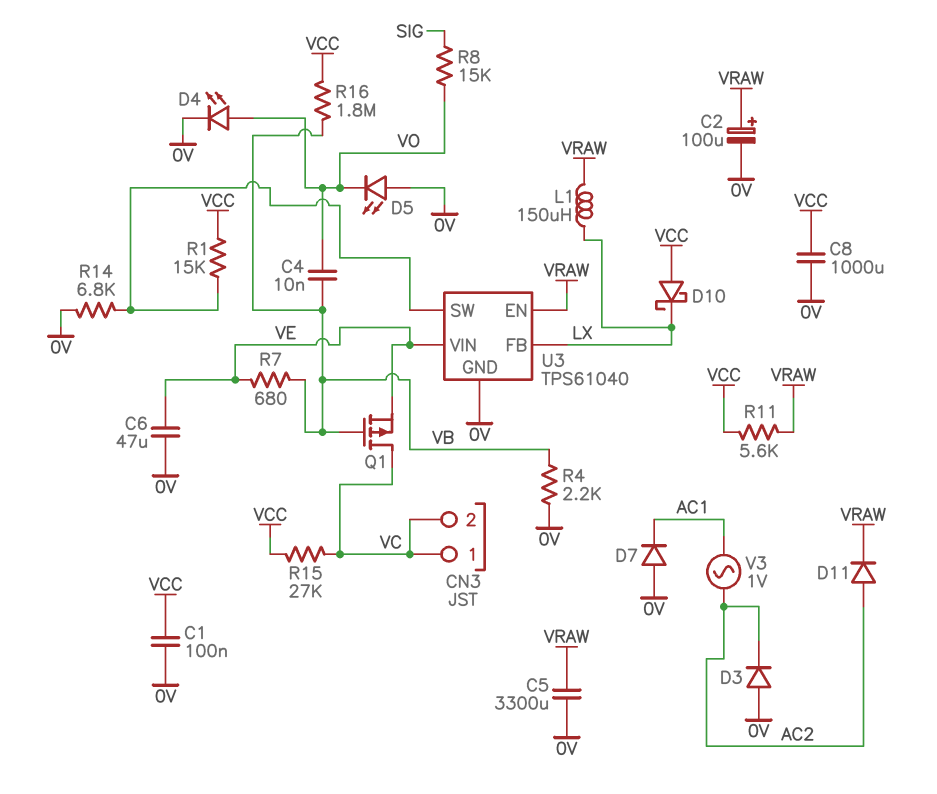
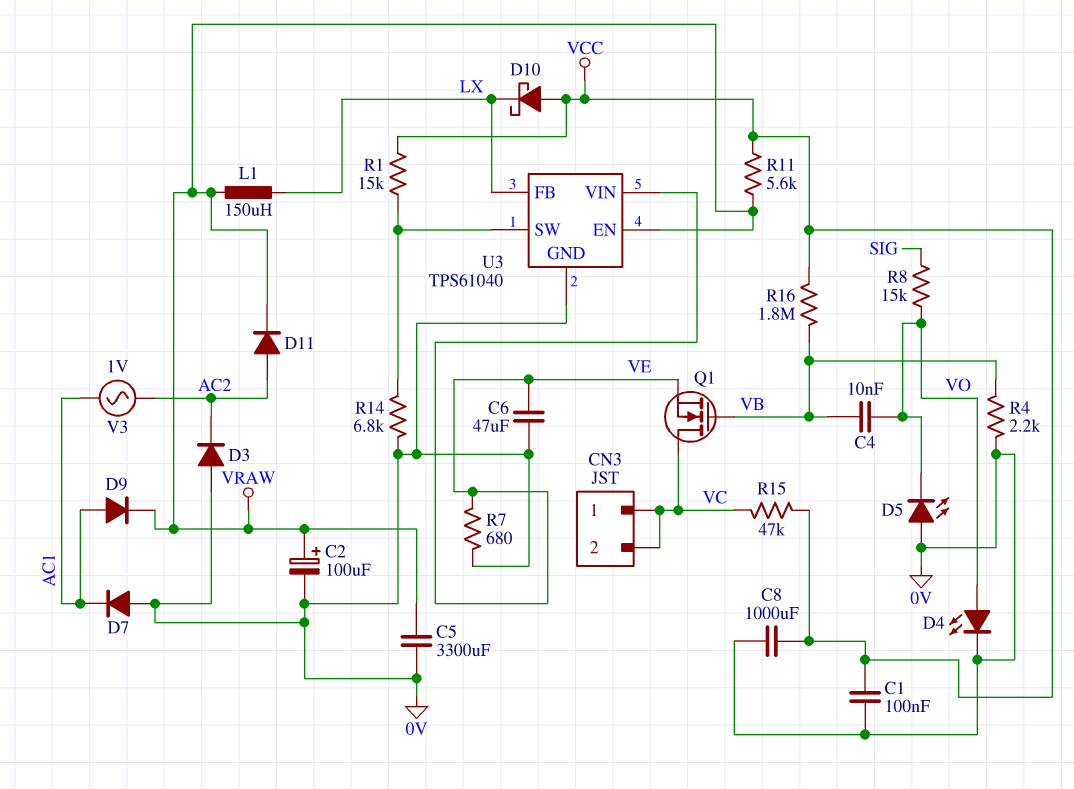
D9: none -> diode (A AC1, K VRAW)
Q1: PMOS (G VB, D VC, S VE) -> NMOS (G VB, D VC, S VE)
R7: 680 (VB, VE) -> 680 (0V, VE)
R15: 27k (VC, VCC) -> 47k (VC, VCC)

